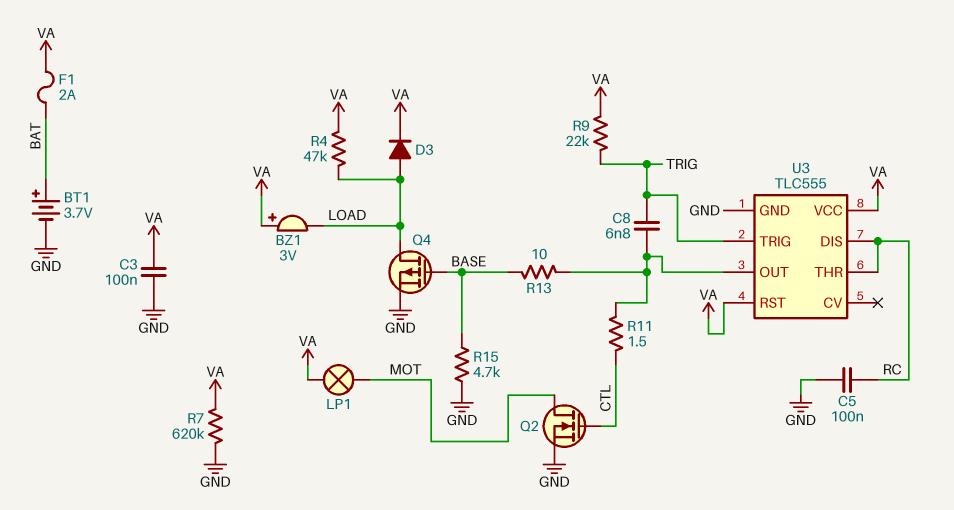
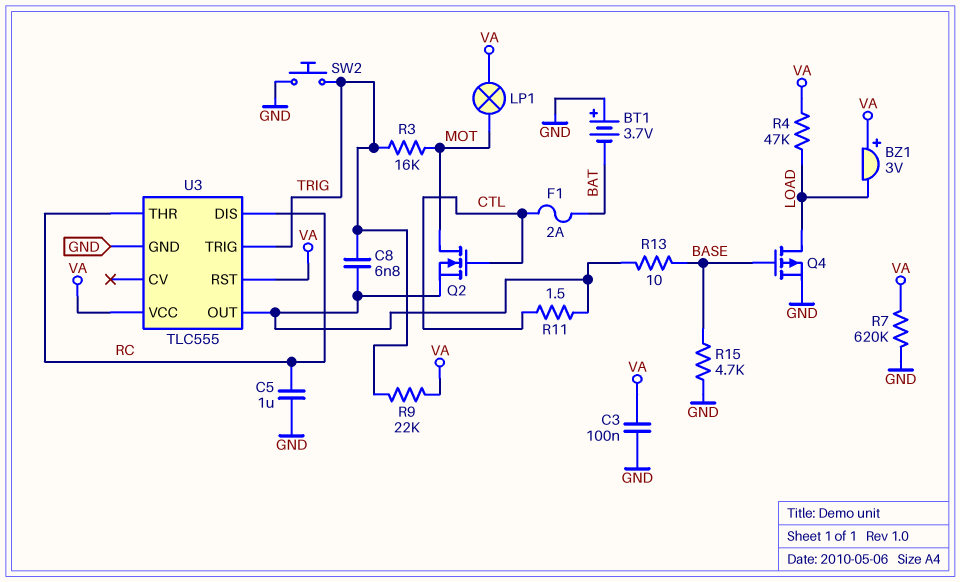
BT1: 3.7V (plus BAT, minus GND) -> 3.7V (plus GND, minus BAT)
C5: 100nF (GND, RC) -> 1uF (GND, RC)
D3: diode (A LOAD, K VA) -> none
F1: 2A (BAT, VA) -> 2A (BAT, CTL)
Q2: NMOS (G CTL, D MOT, S GND) -> NMOS (G CTL, D MOT, S U3/OUT)
R3: none -> 16k (MOT, TRIG)
SW2: none -> button (GND, TRIG)

